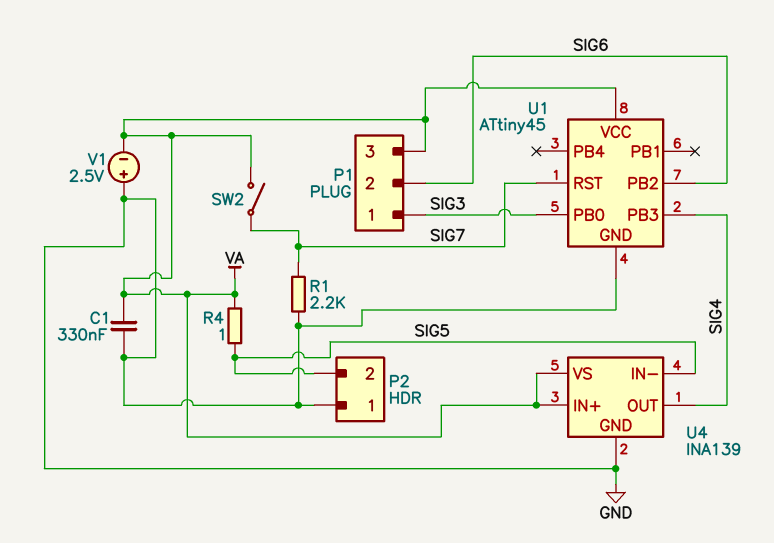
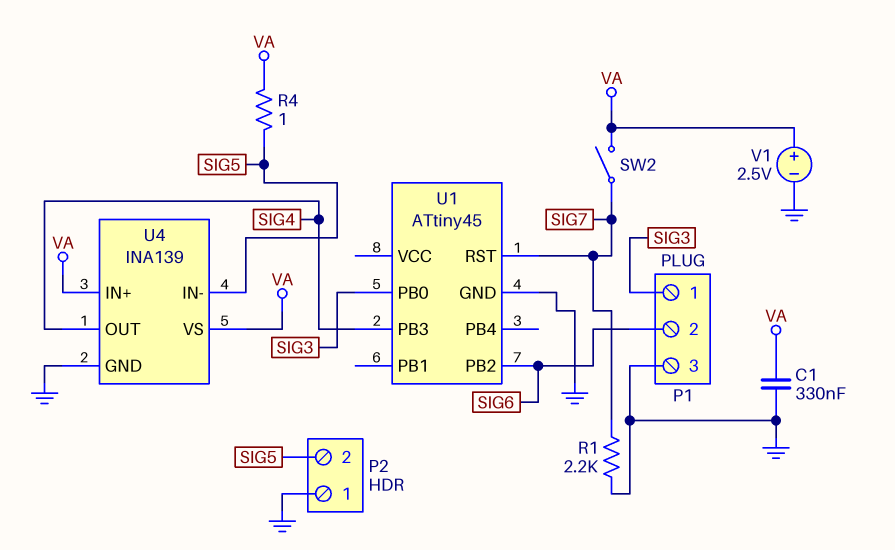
P1 pin 3: VA -> GND
U1 pin VCC: VA -> none
V1: 2.5V (plus GND, minus VA) -> 2.5V (plus VA, minus GND)

